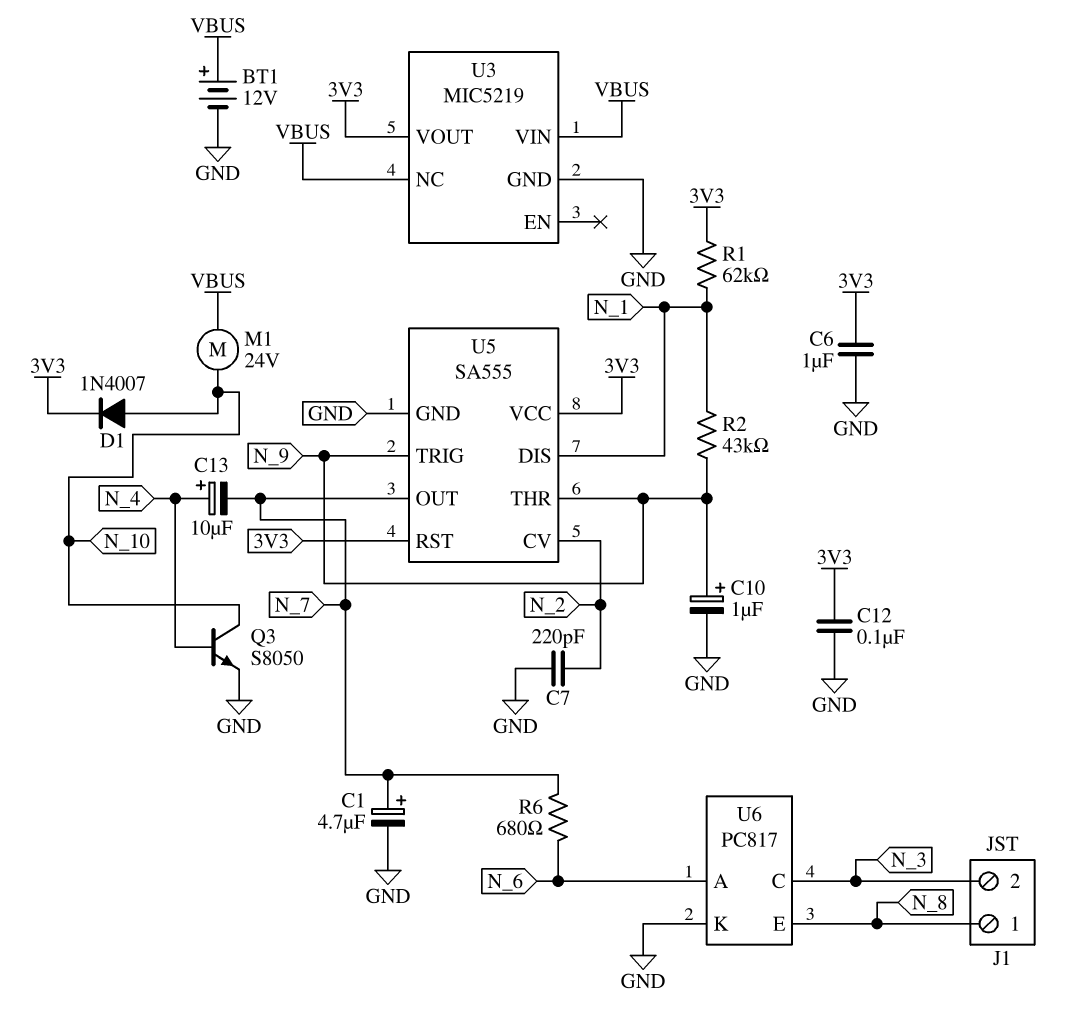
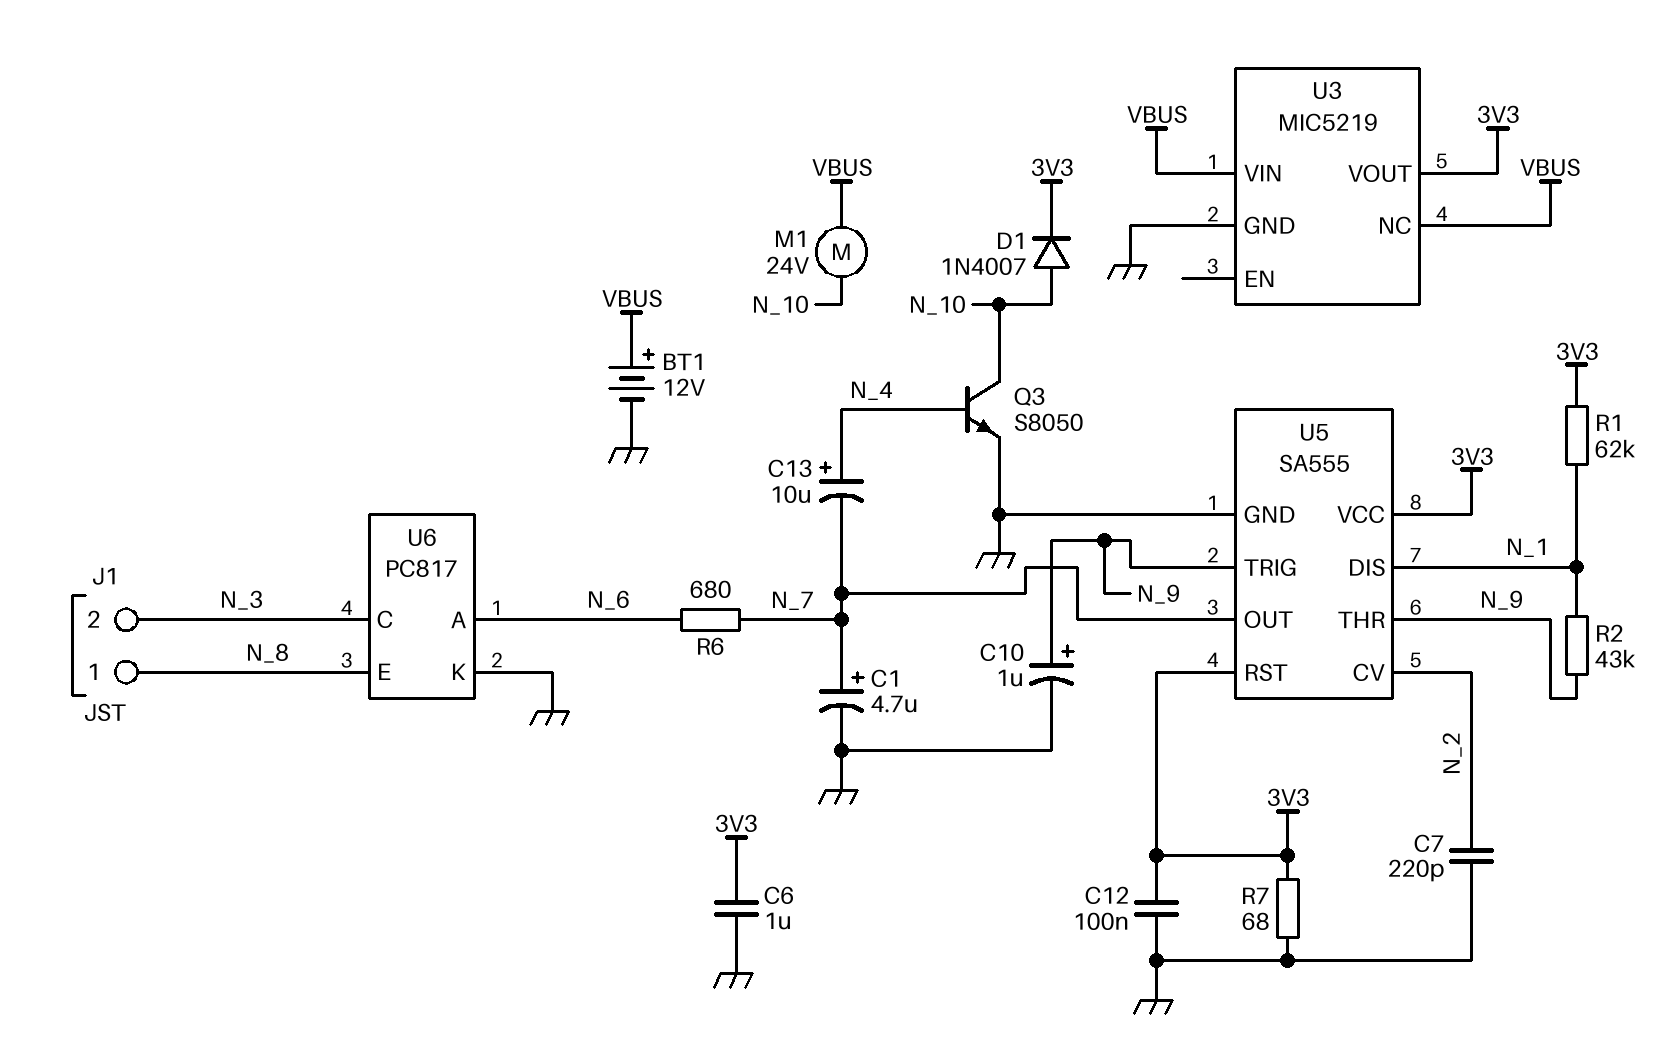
R7: none -> 68 (3V3, GND)

